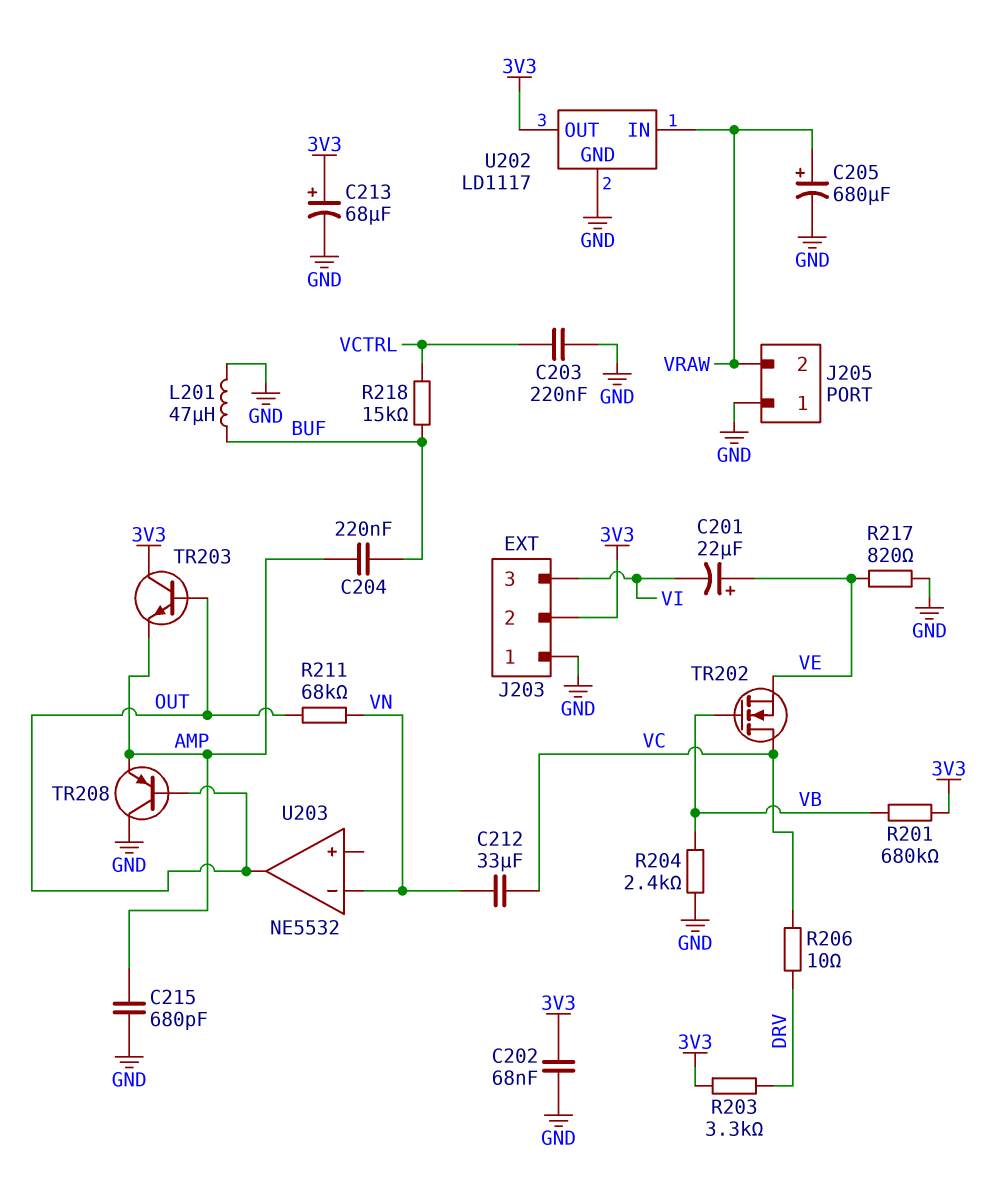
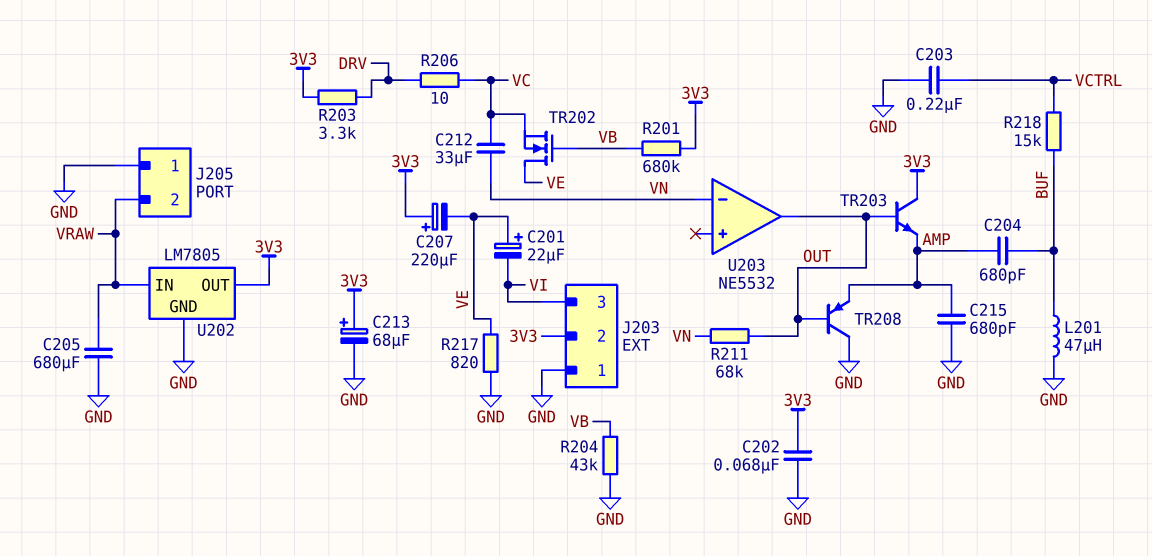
C204: 220nF (AMP, BUF) -> 680pF (AMP, BUF)
C205: 680uF (plus VRAW, minus GND) -> 680uF (GND, VRAW)
C207: none -> 220uF (plus 3V3, minus VE)
R204: 2.4k (GND, VB) -> 43k (GND, VB)
TR202: NMOS (G VB, D VC, S VE) -> NMOS (G VB, D VE, S VC)
U202: LD1117 -> LM7805

